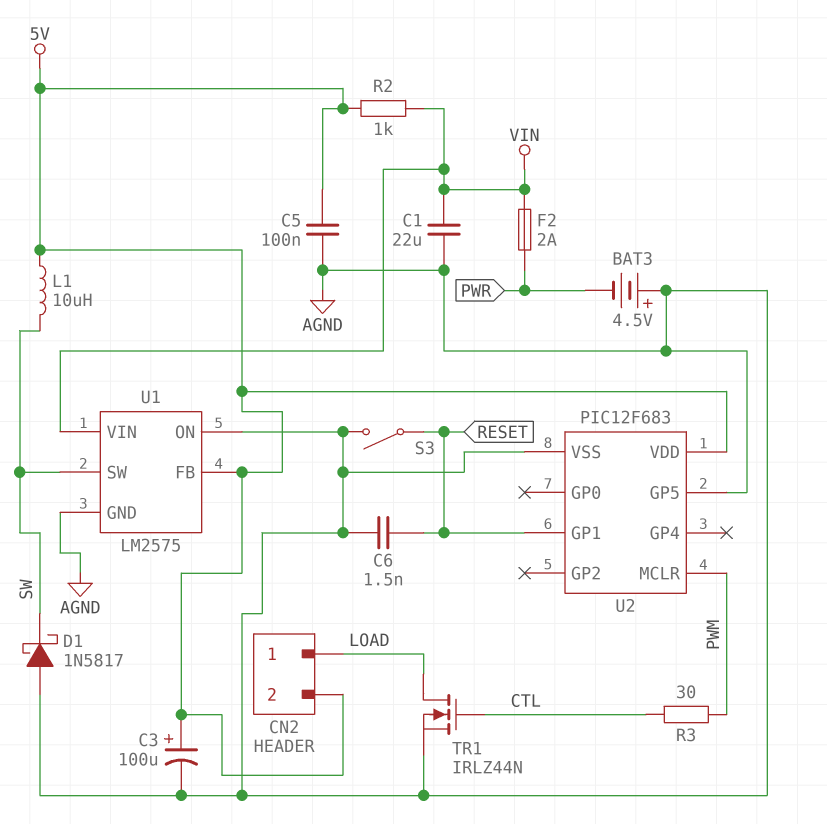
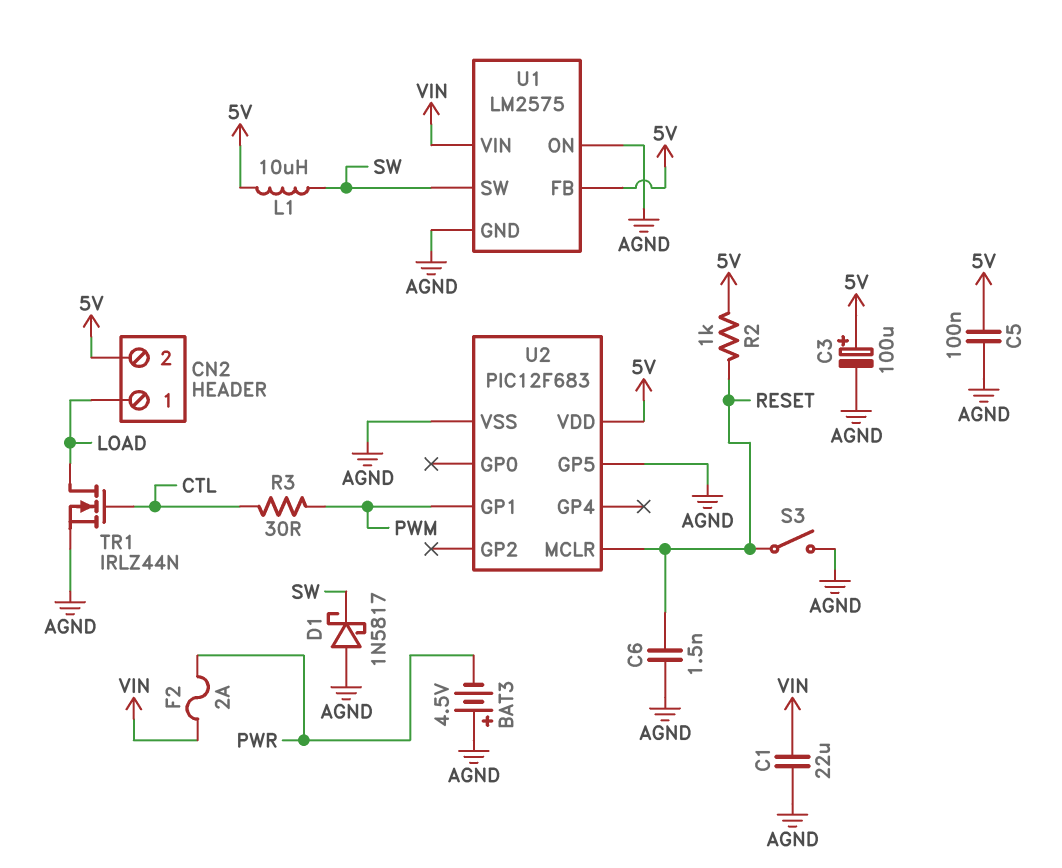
R2: 1k (5V, VIN) -> 1k (5V, RESET)
U2 pin GP1: RESET -> PWM
U2 pin MCLR: PWM -> RESET

